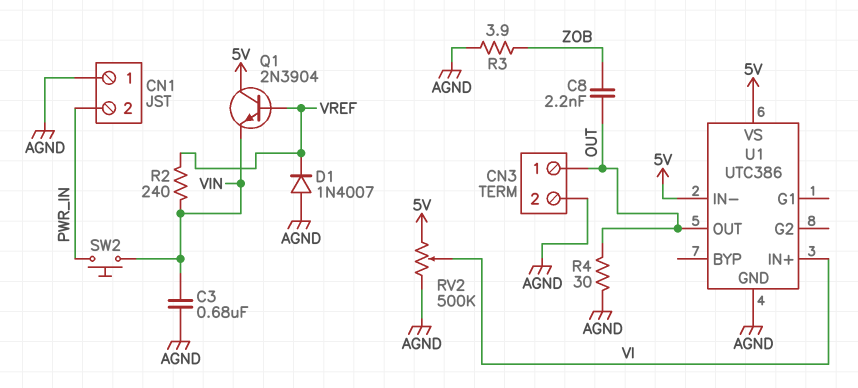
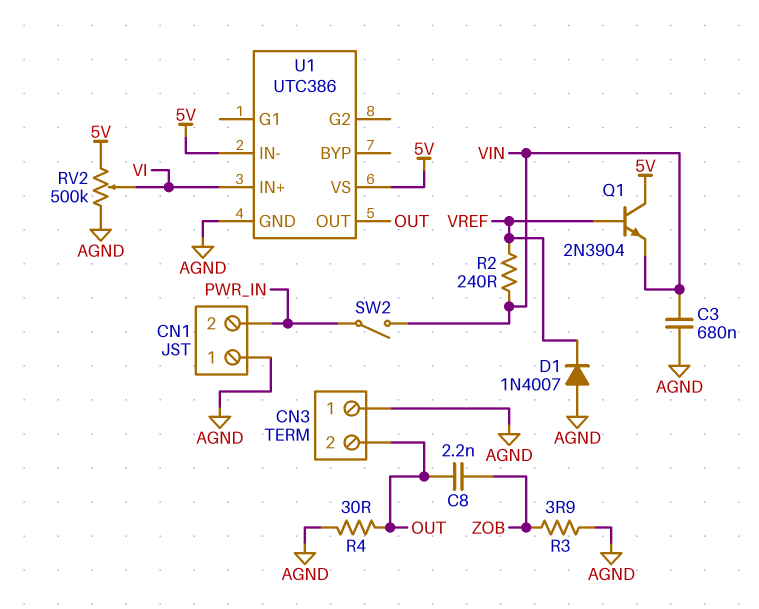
CN3 pin 1: OUT -> AGND
CN3 pin 2: AGND -> OUT
SW2: button (PWR_IN, VIN) -> switch (PWR_IN, VIN)

